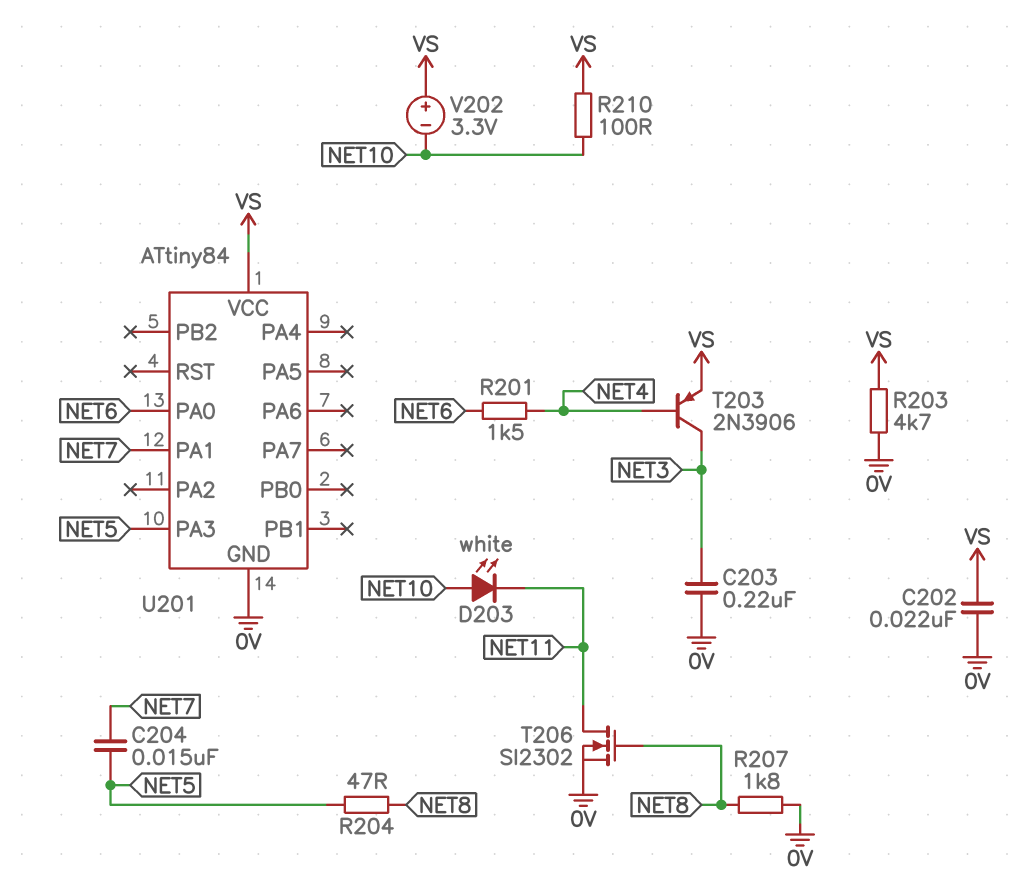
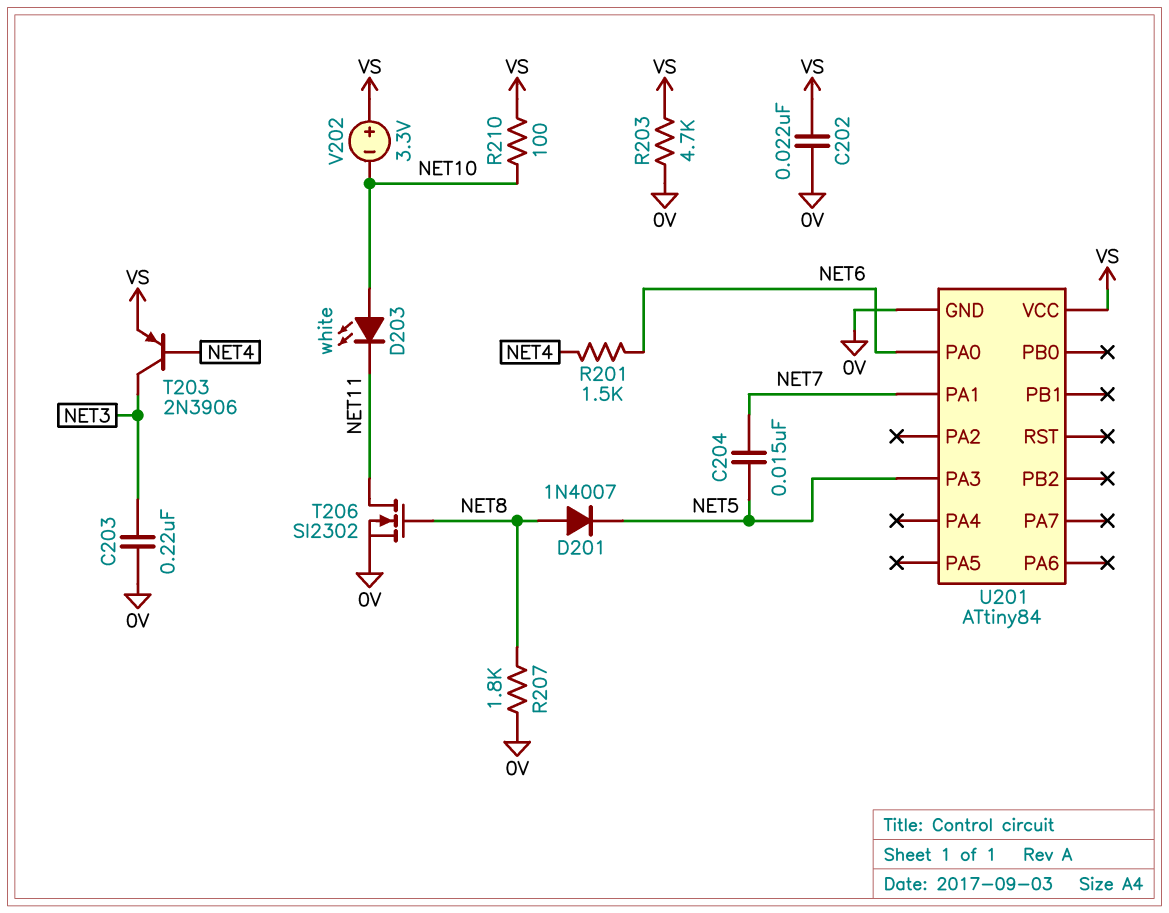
D201: none -> diode 1N4007 (A NET8, K NET5)
R204: 47 (NET5, NET8) -> none

